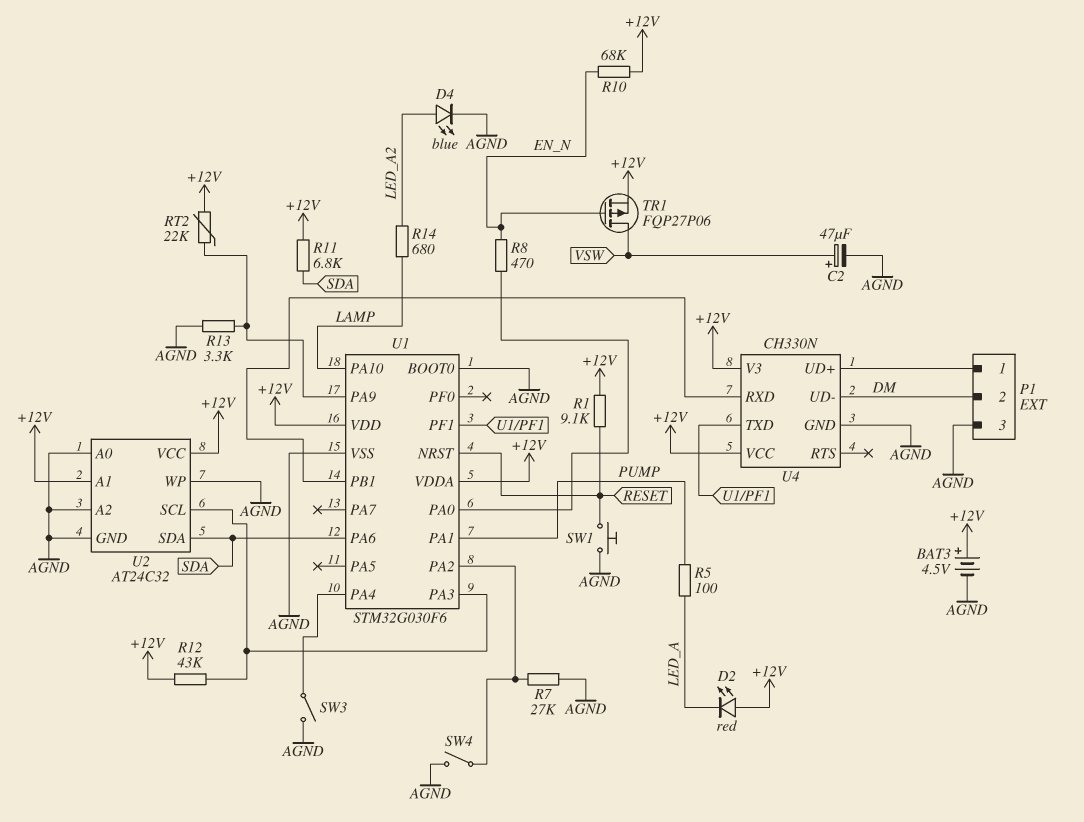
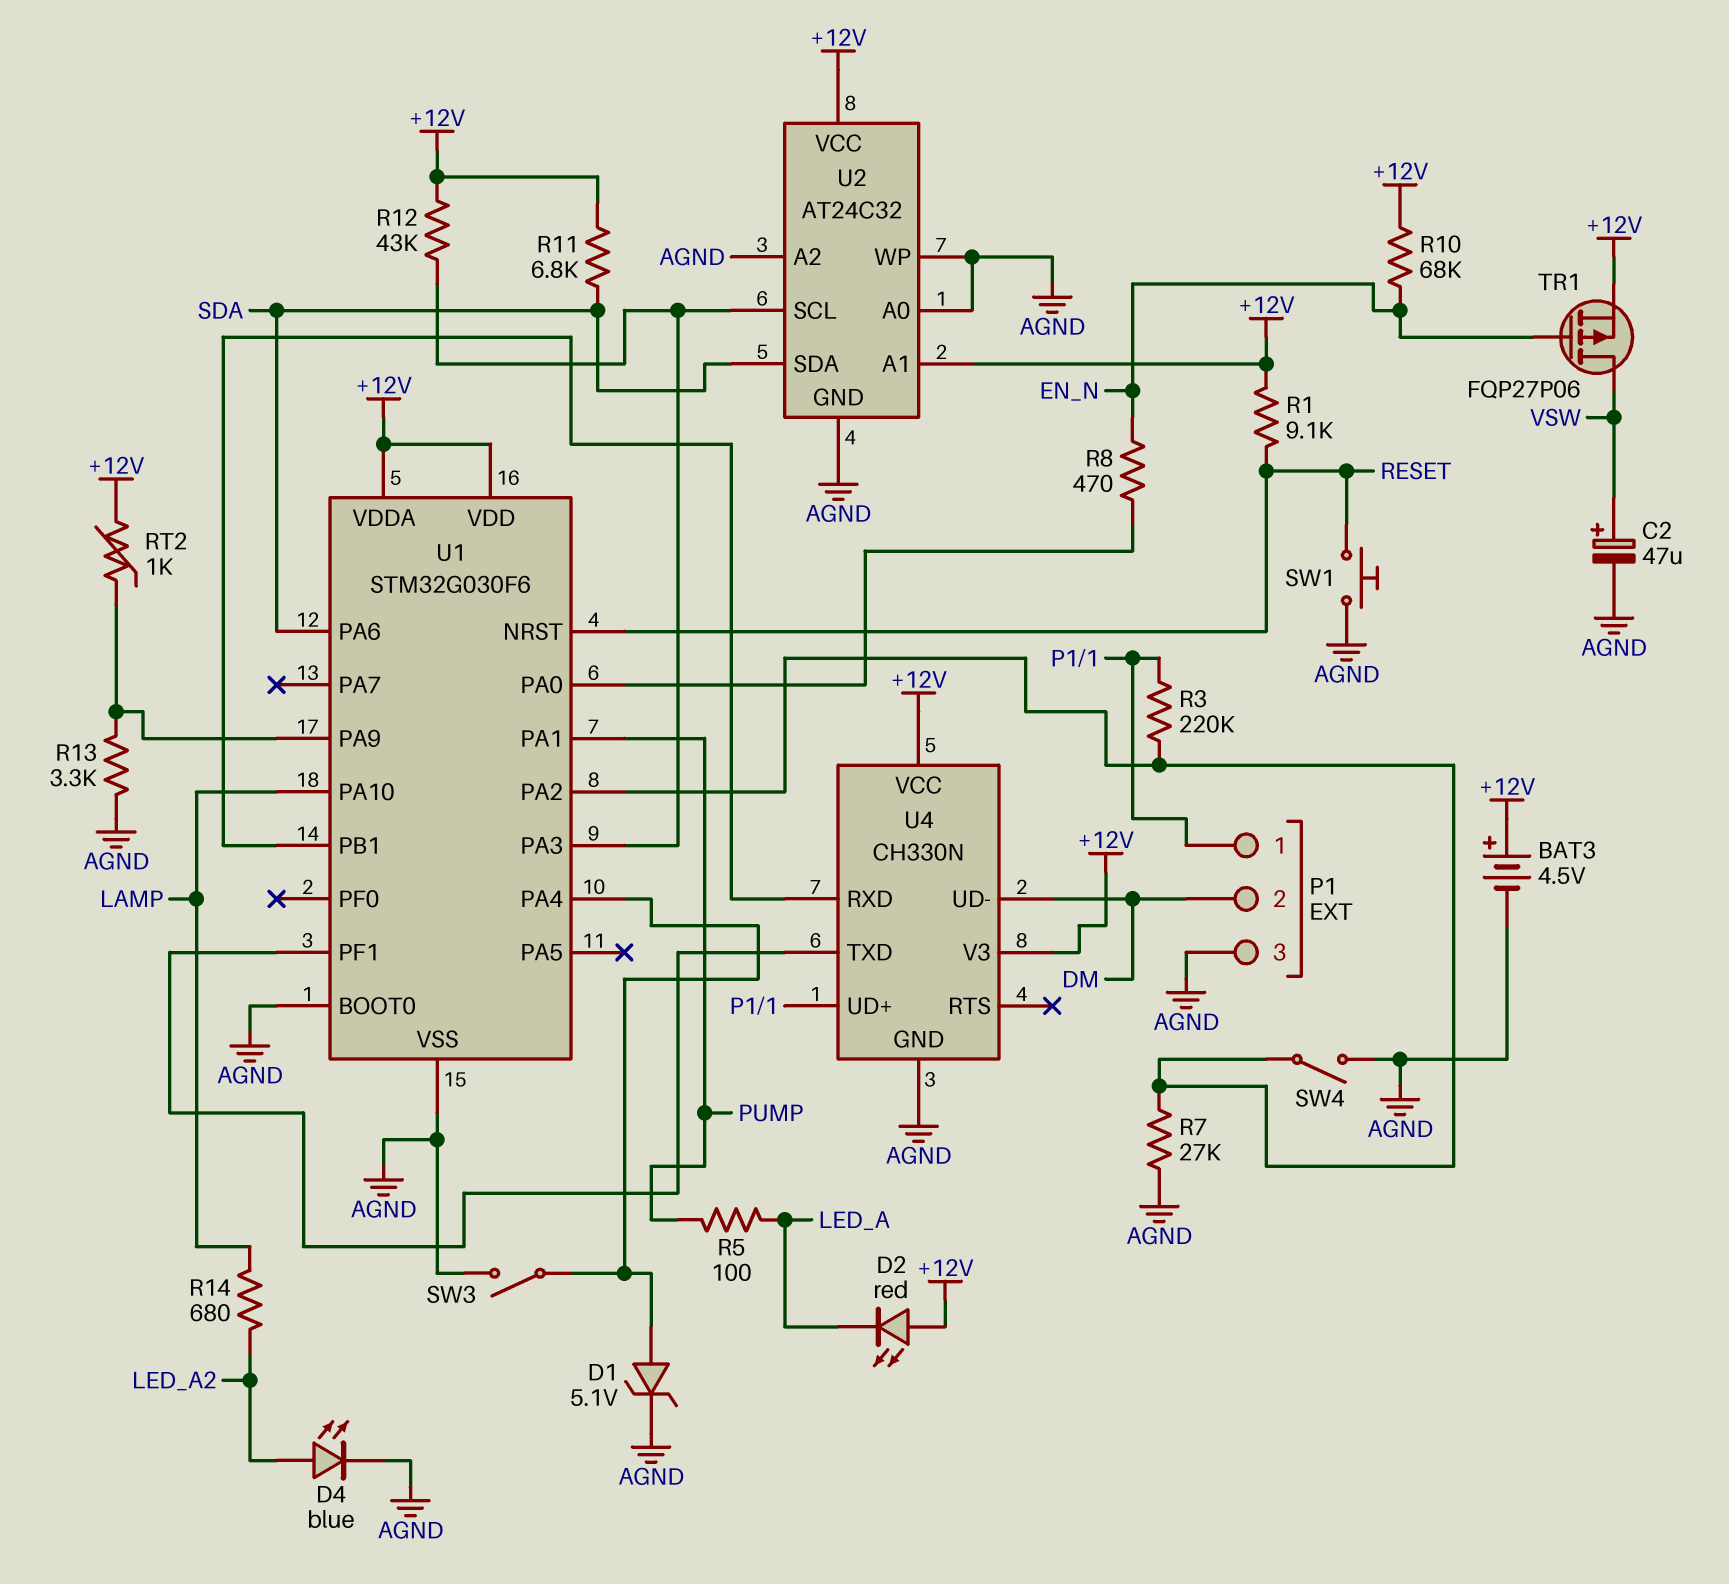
D1: none -> zener 5.1V (A U1/PA4, K AGND)
R3: none -> 220k (P1/1, U1/PA2)
RT2: 22k (+12V, U1/PA9) -> 1k (+12V, U1/PA9)

